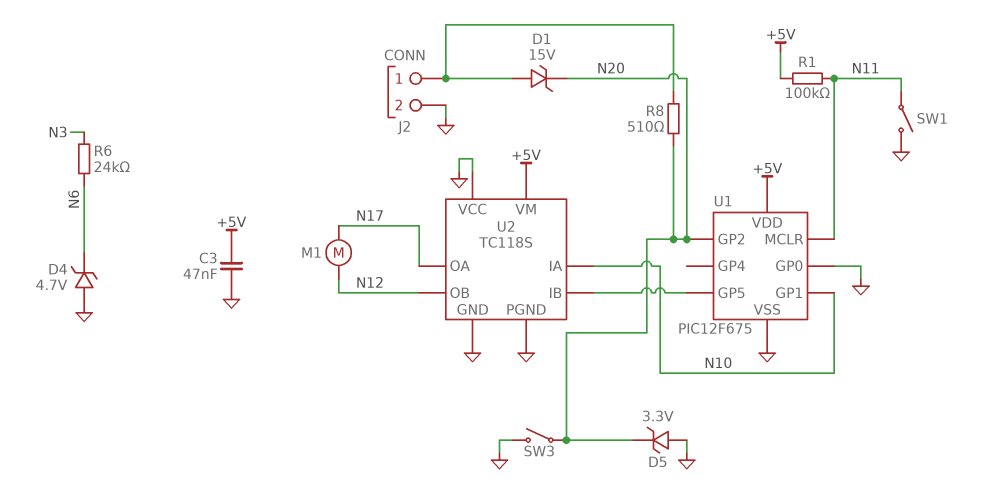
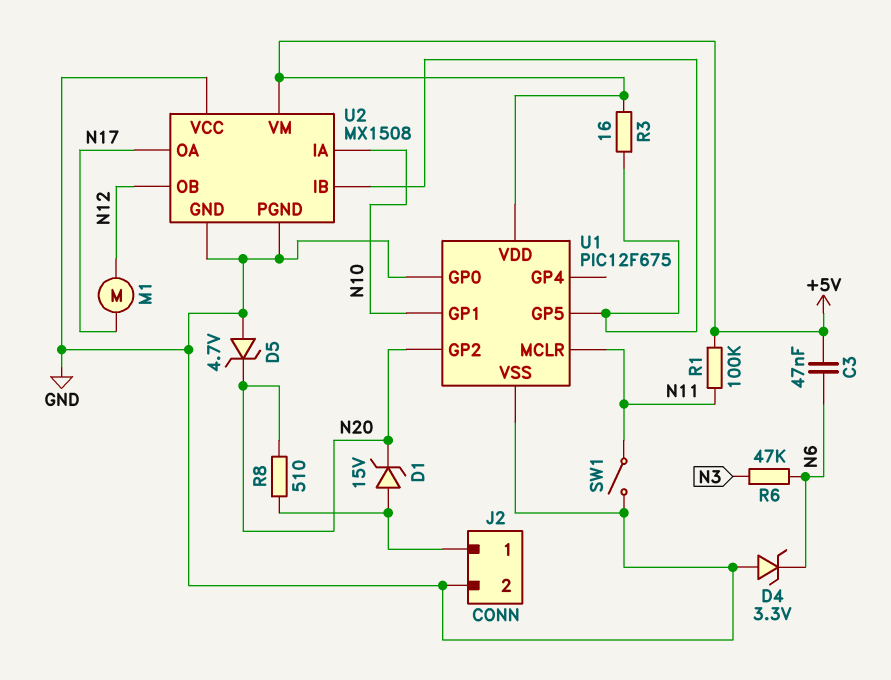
C3: 47nF (+5V, GND) -> 47nF (+5V, N6)
D4: zener 4.7V (A GND, K N6) -> zener 3.3V (A GND, K N6)
D5: zener 3.3V (A GND, K N20) -> zener 4.7V (A GND, K N20)
R3: none -> 16 (+5V, U1/GP5)
R6: 24k (N3, N6) -> 47k (N3, N6)
SW3: switch (GND, N20) -> none
U2: TC118S -> MX1508

